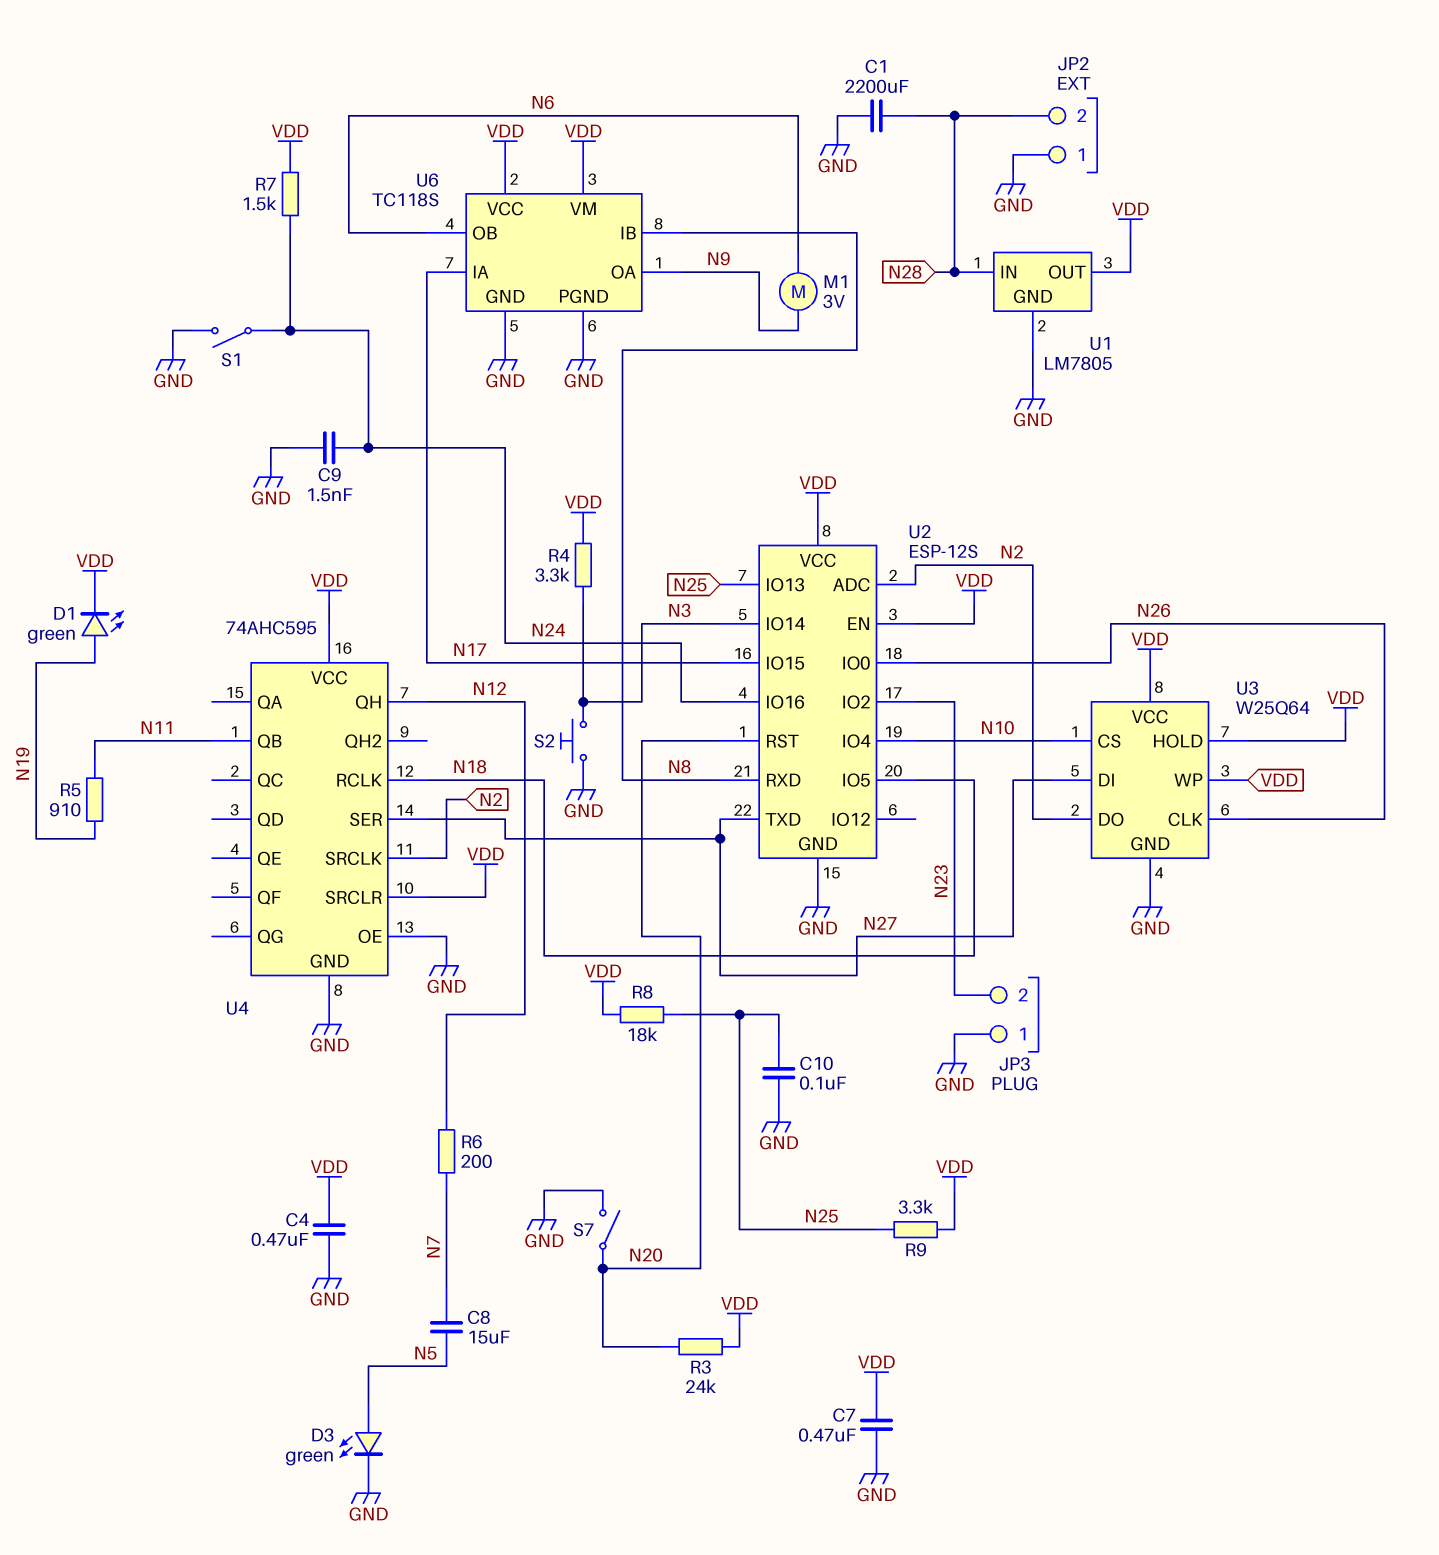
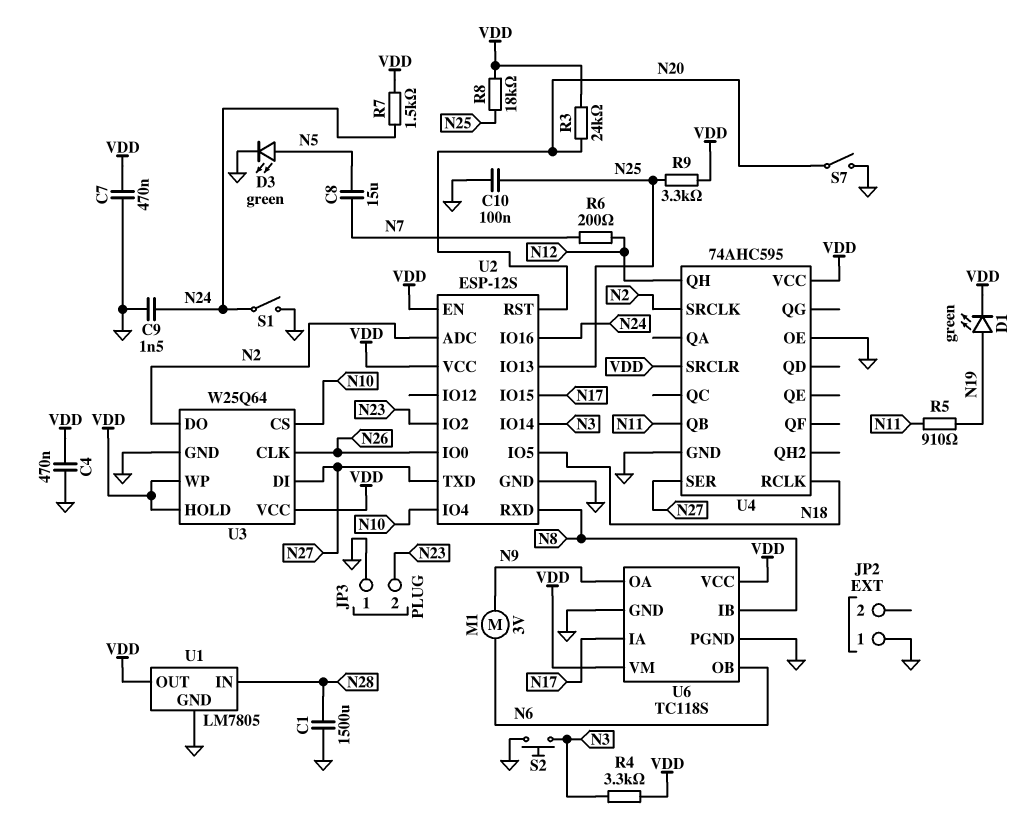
C1: 2200uF (GND, N28) -> 1500uF (GND, N28)
JP2 pin 2: N28 -> none

